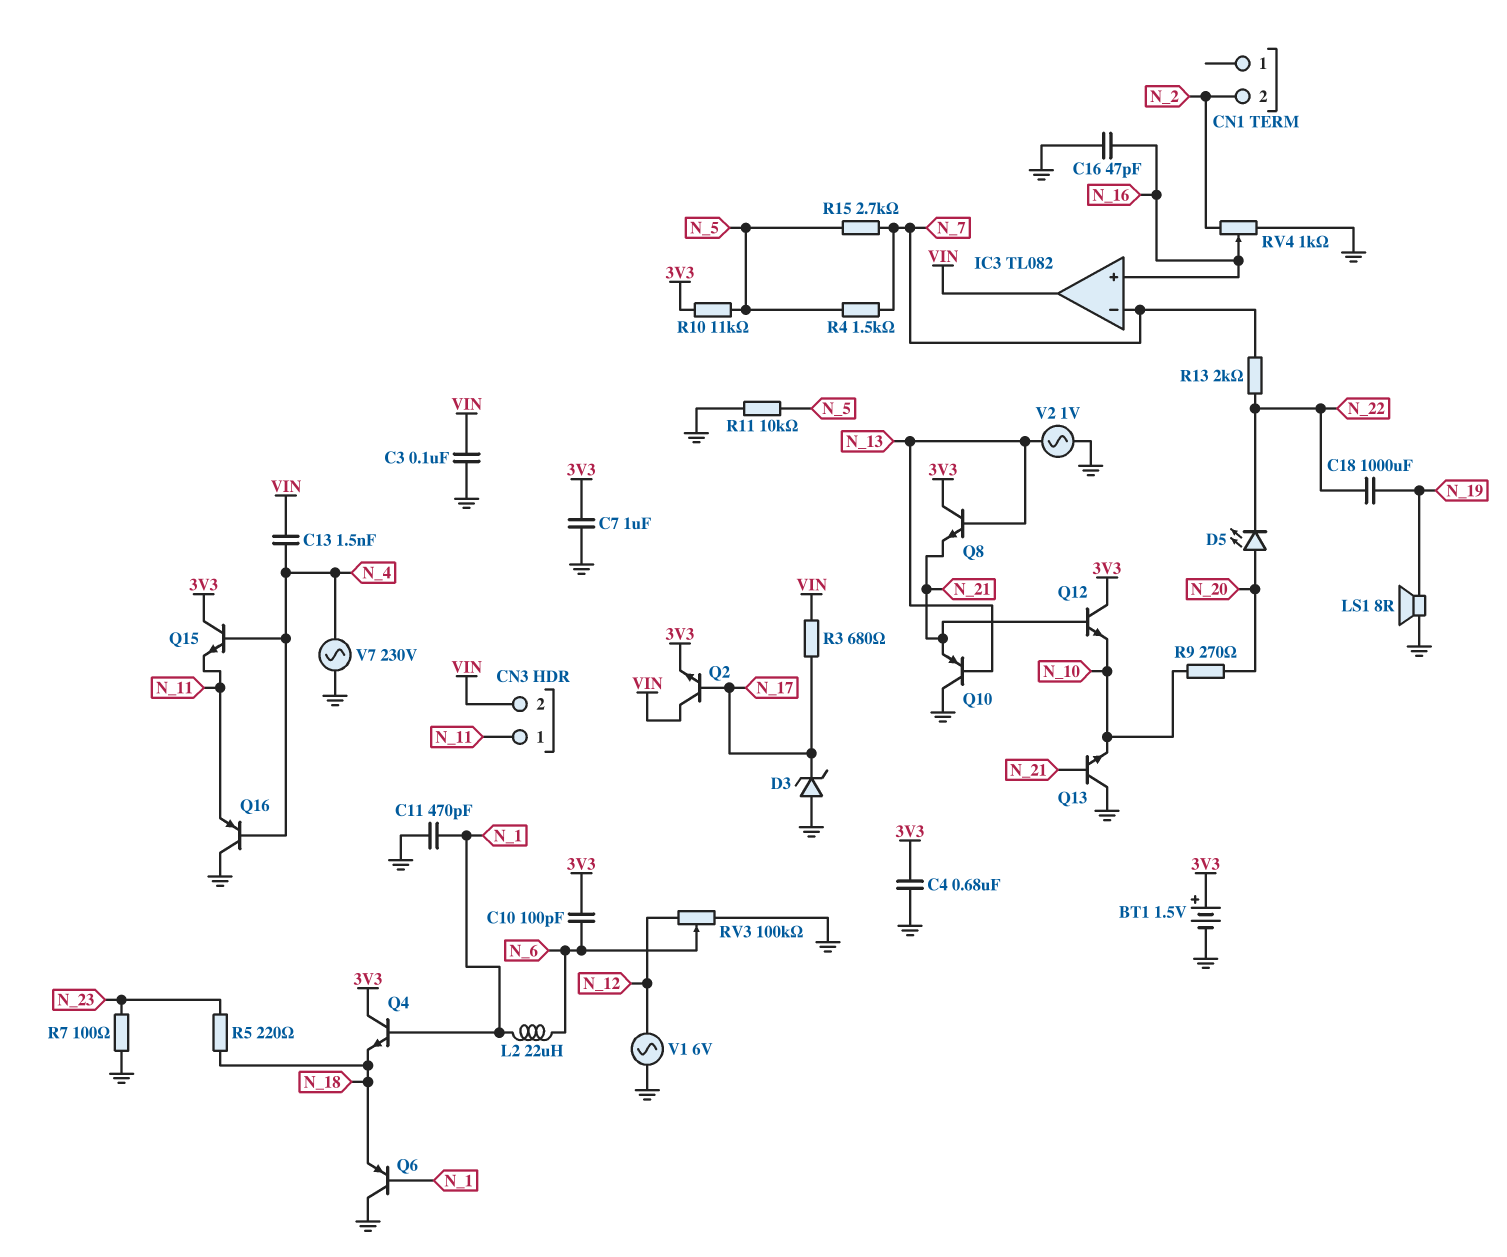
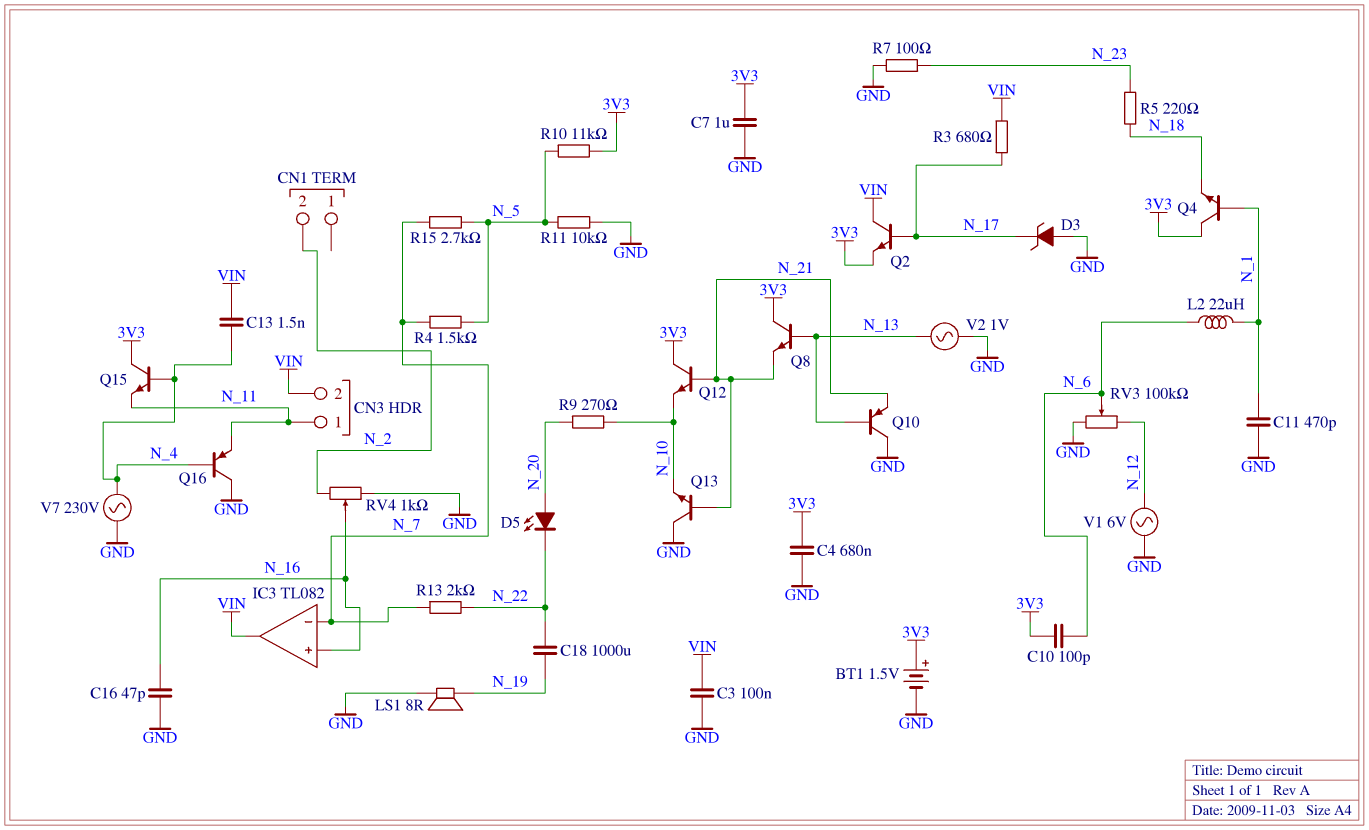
Q6: PNP (B N_1, C GND, E N_18) -> none

